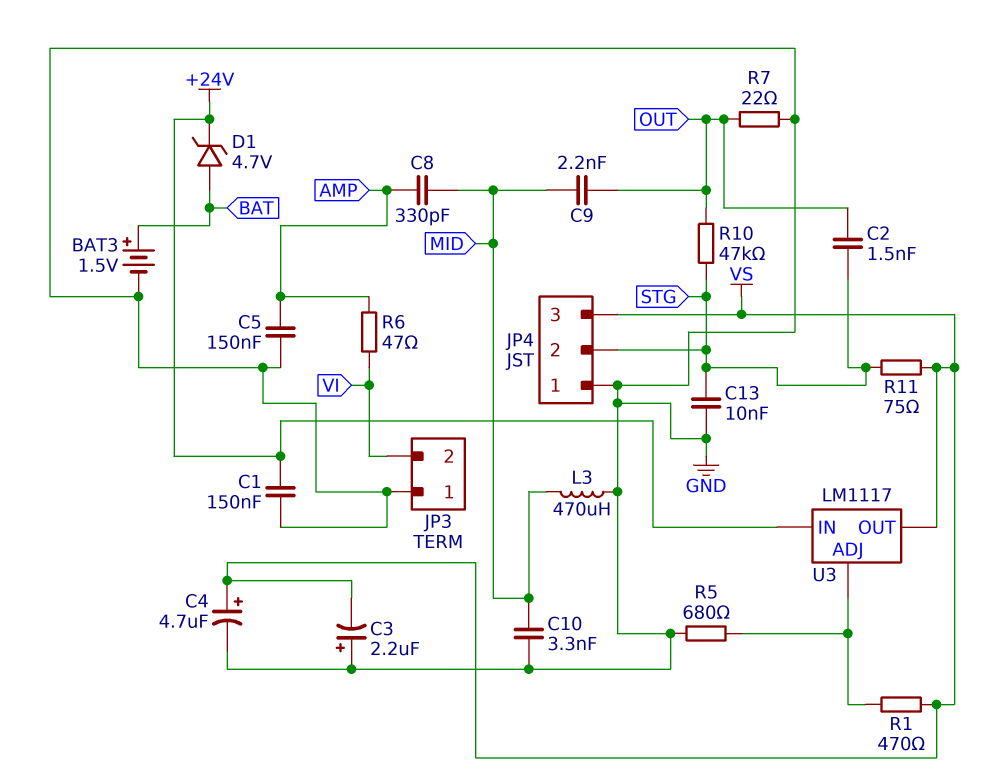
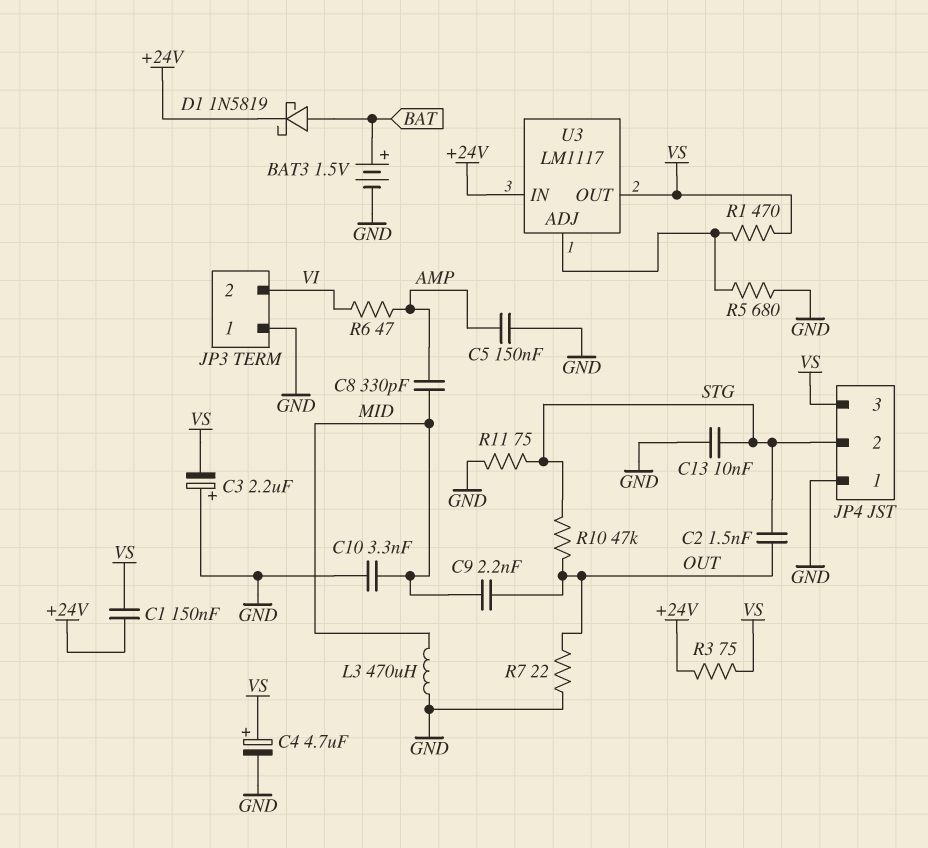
C1: 150nF (+24V, GND) -> 150nF (+24V, VS)
D1: zener 4.7V (A BAT, K +24V) -> schottky 1N5819 (A BAT, K +24V)
R3: none -> 75 (+24V, VS)
R11: 75 (STG, VS) -> 75 (GND, STG)

